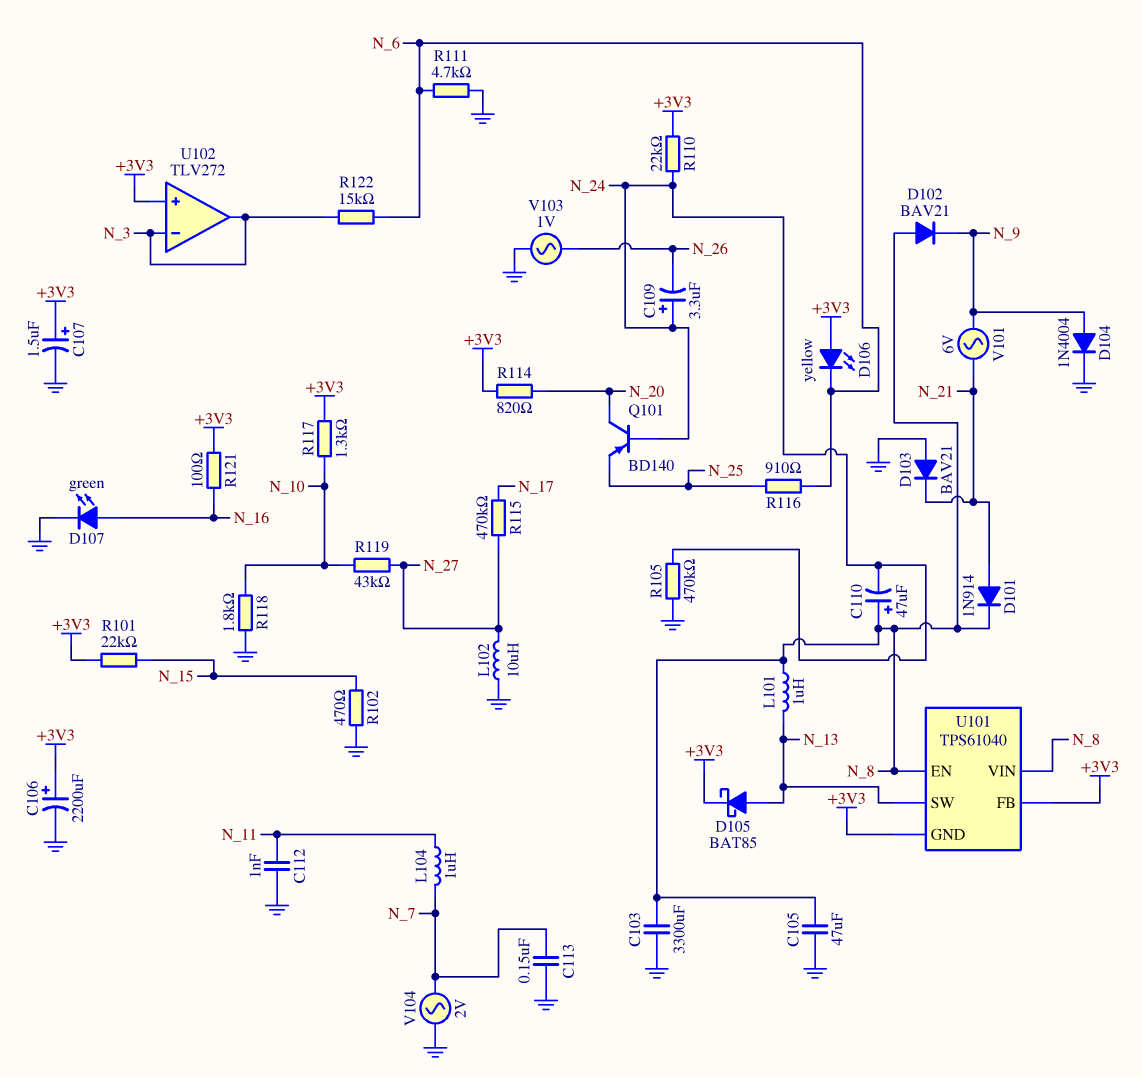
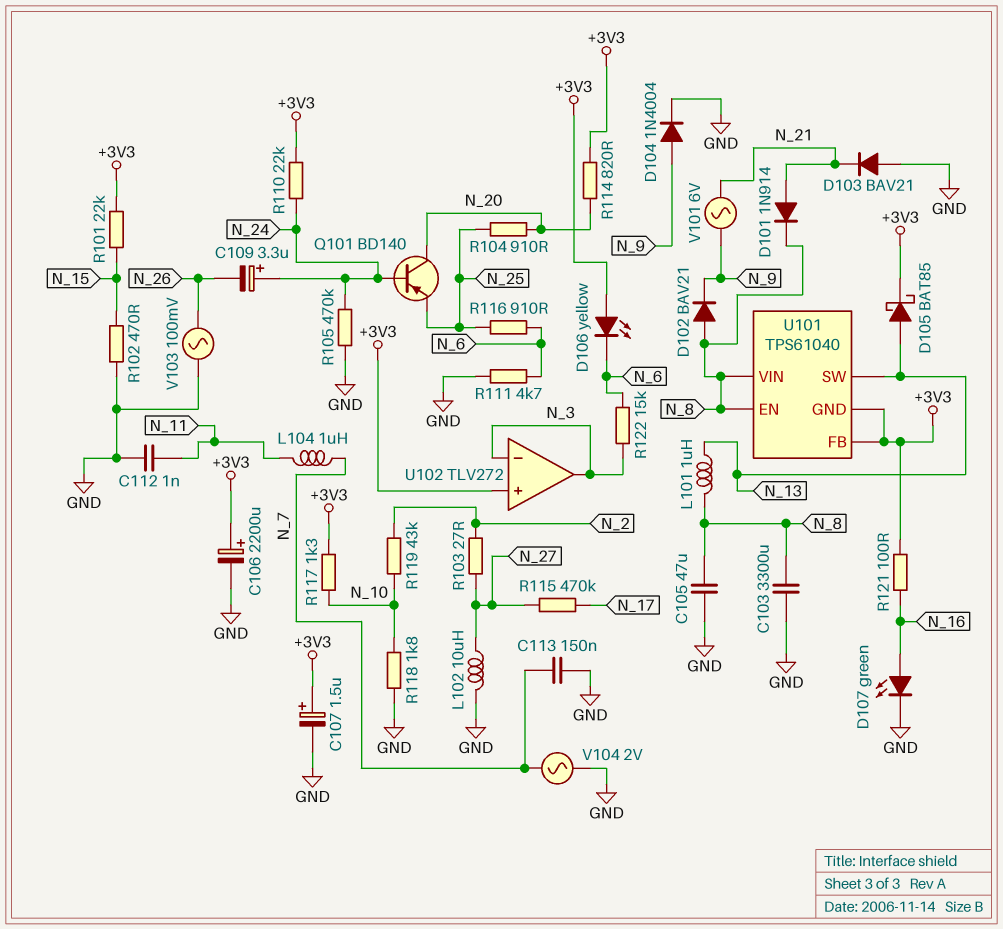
C110: 47uF (plus N_8, minus N_24) -> none
R103: none -> 27 (N_2, N_27)
R104: none -> 910 (N_20, N_25)
R119: 43k (N_10, N_27) -> 43k (N_2, N_10)
V103: AC 1V (GND, N_26) -> AC 100mV (GND, N_26)

